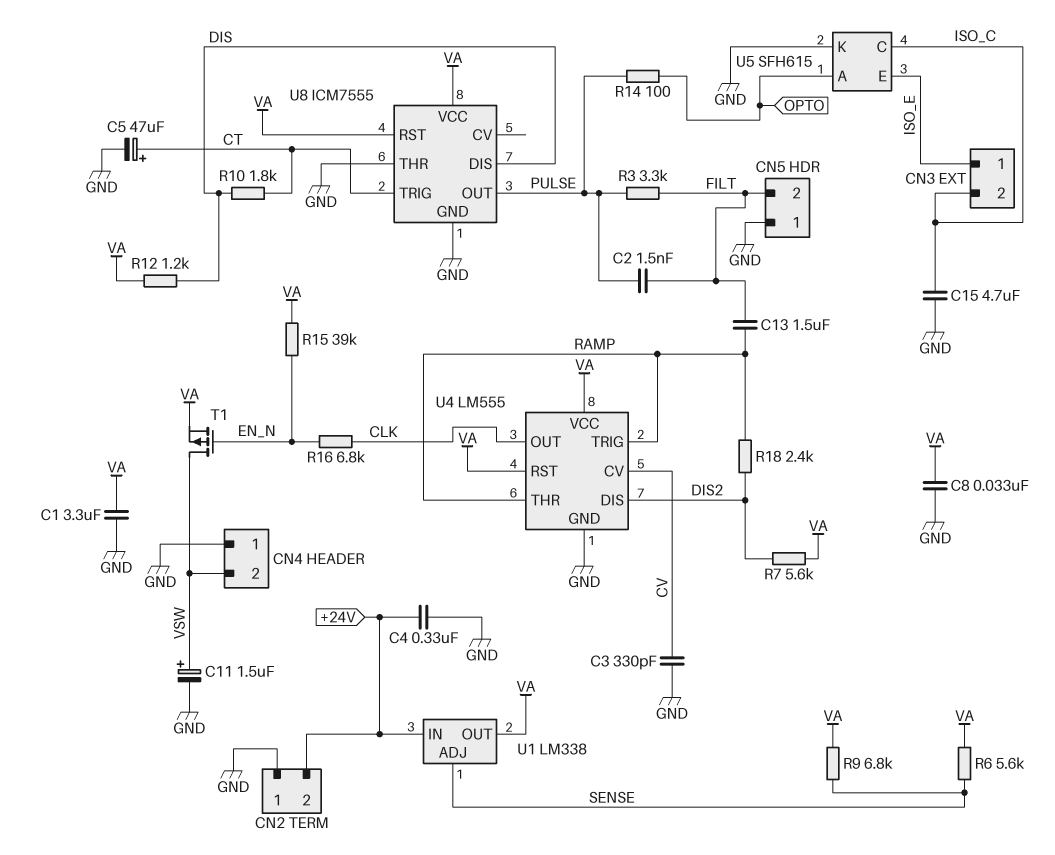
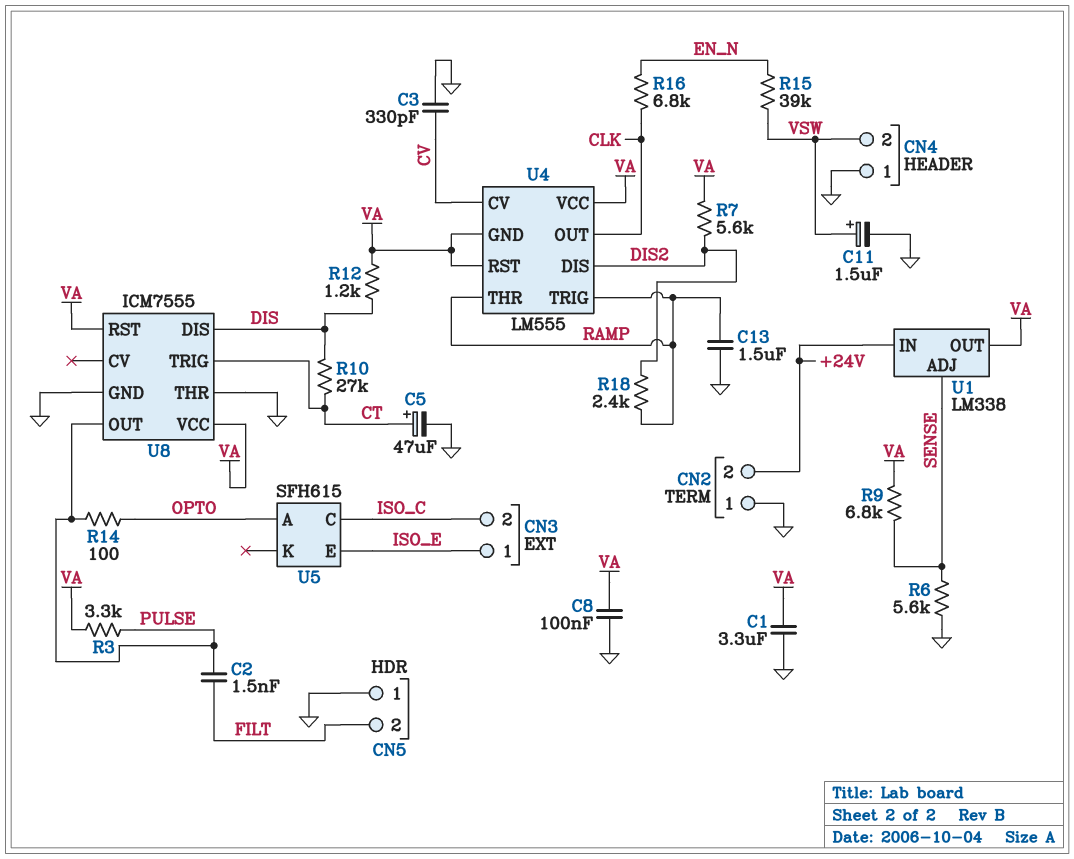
C4: 330nF (+24V, GND) -> none
C8: 33nF (GND, VA) -> 100nF (GND, VA)
C13: 1.5uF (FILT, RAMP) -> 1.5uF (GND, RAMP)
C15: 4.7uF (GND, ISO_C) -> none
R3: 3.3k (FILT, PULSE) -> 3.3k (PULSE, VA)
R6: 5.6k (SENSE, VA) -> 5.6k (GND, SENSE)
R10: 1.8k (CT, DIS) -> 27k (CT, DIS)
R15: 39k (EN_N, VA) -> 39k (EN_N, VSW)
T1: PMOS (G EN_N, D VSW, S VA) -> none
U4 pin GND: GND -> VA
U5 pin K: GND -> none

